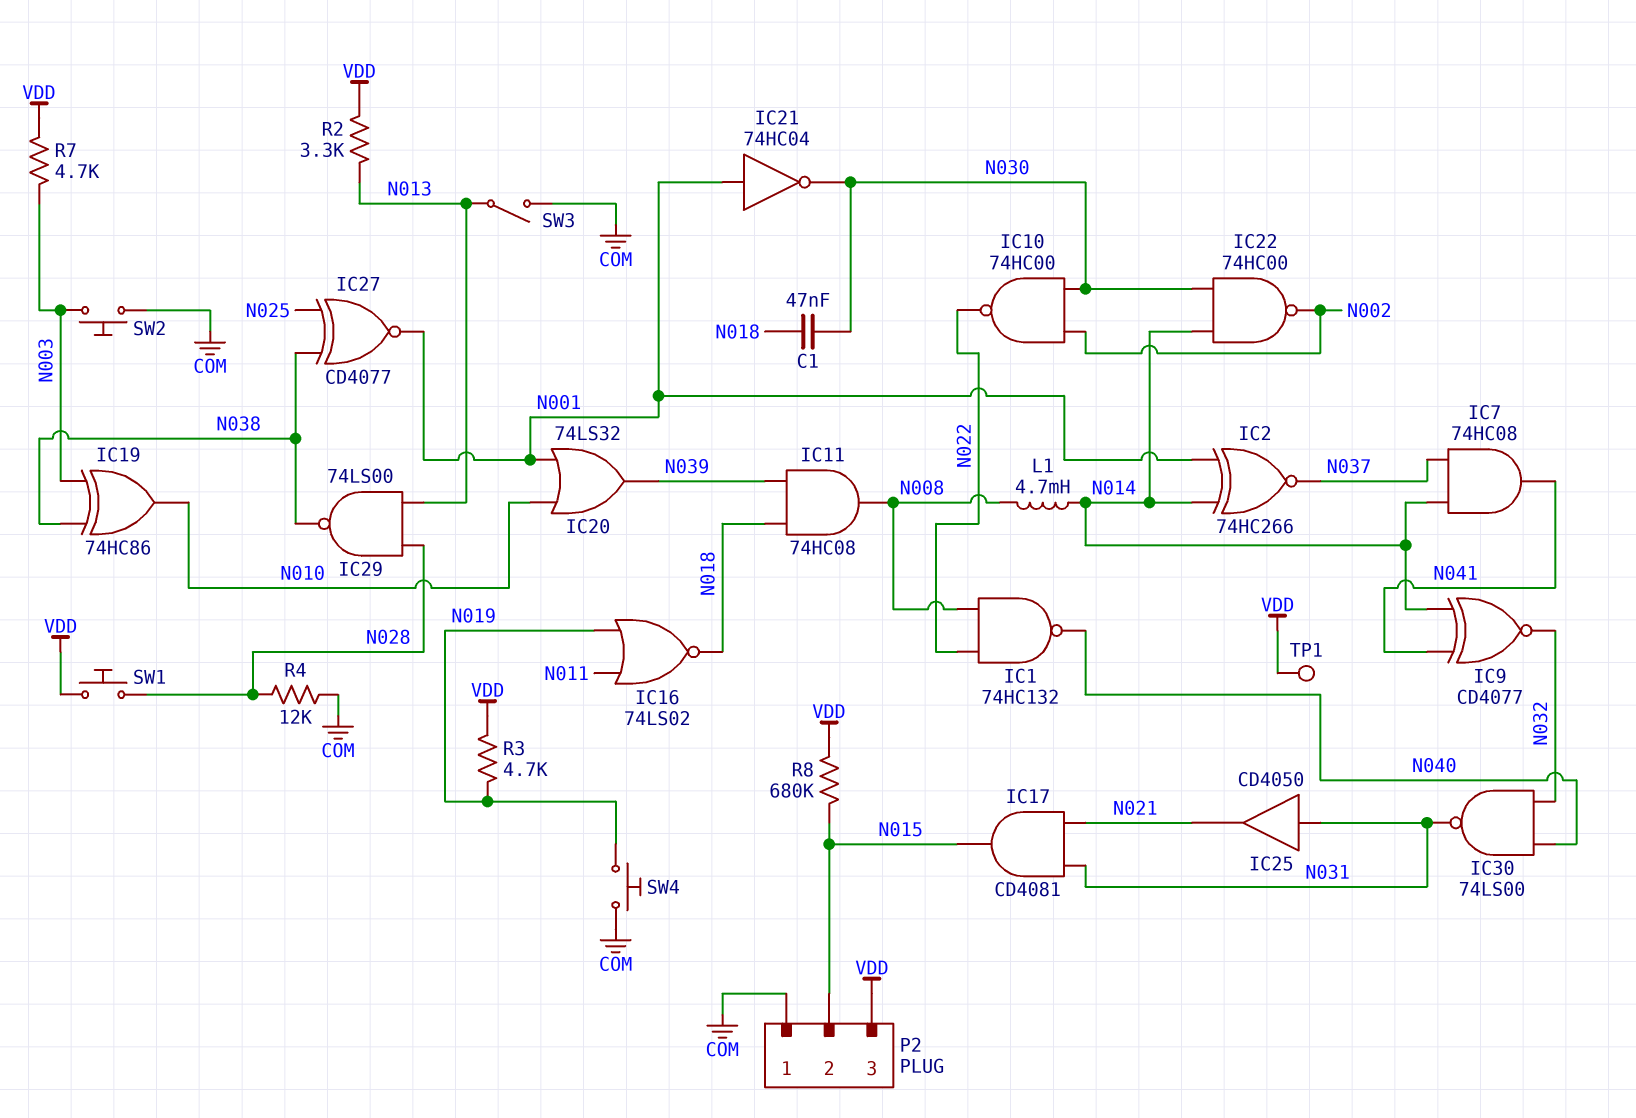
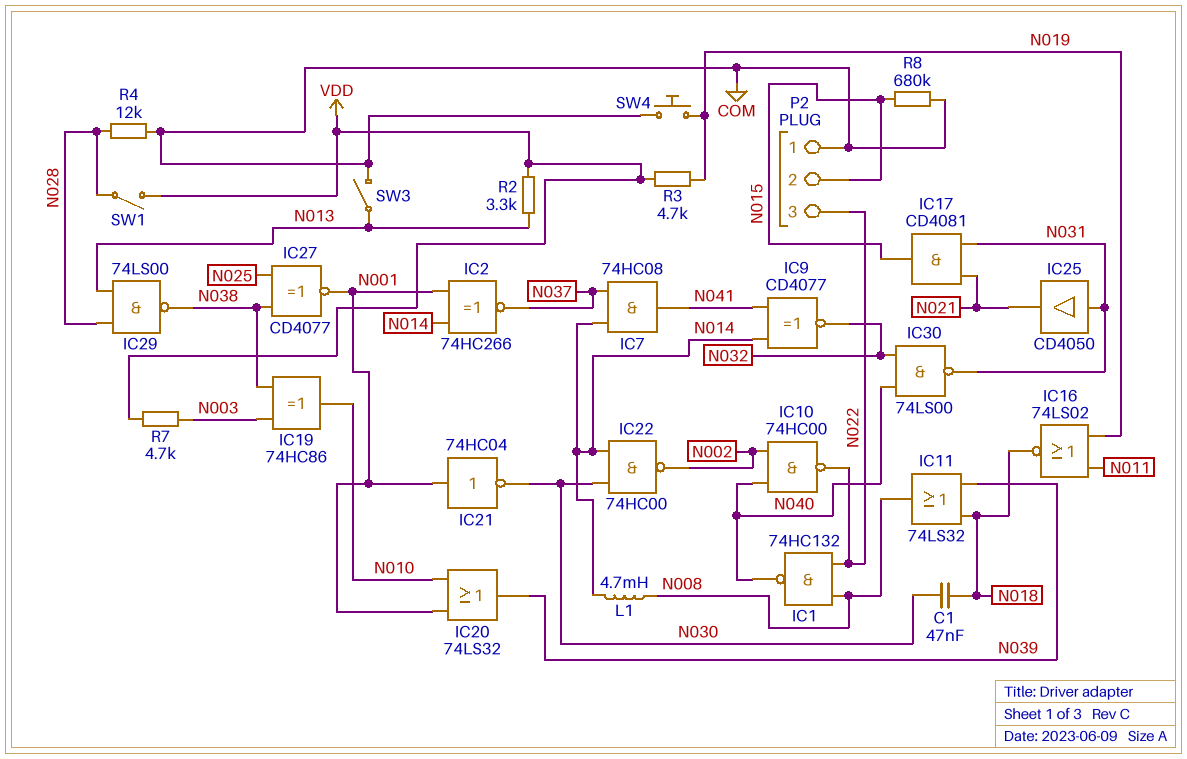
IC10: NAND 74HC00 (in N002, in N030, out N022) -> NAND 74HC00 (in N002, in N040, out N022)
IC11: AND 74HC08 (in N018, in N039, out N008) -> OR 74LS32 (in N018, in N039, out N008)
P2 pin 3: VDD -> N022
R8: 680k (N015, VDD) -> 680k (COM, N015)
SW1: button (N028, VDD) -> switch (N028, VDD)
SW2: button (COM, N003) -> none
TP1: test point (VDD) -> none

